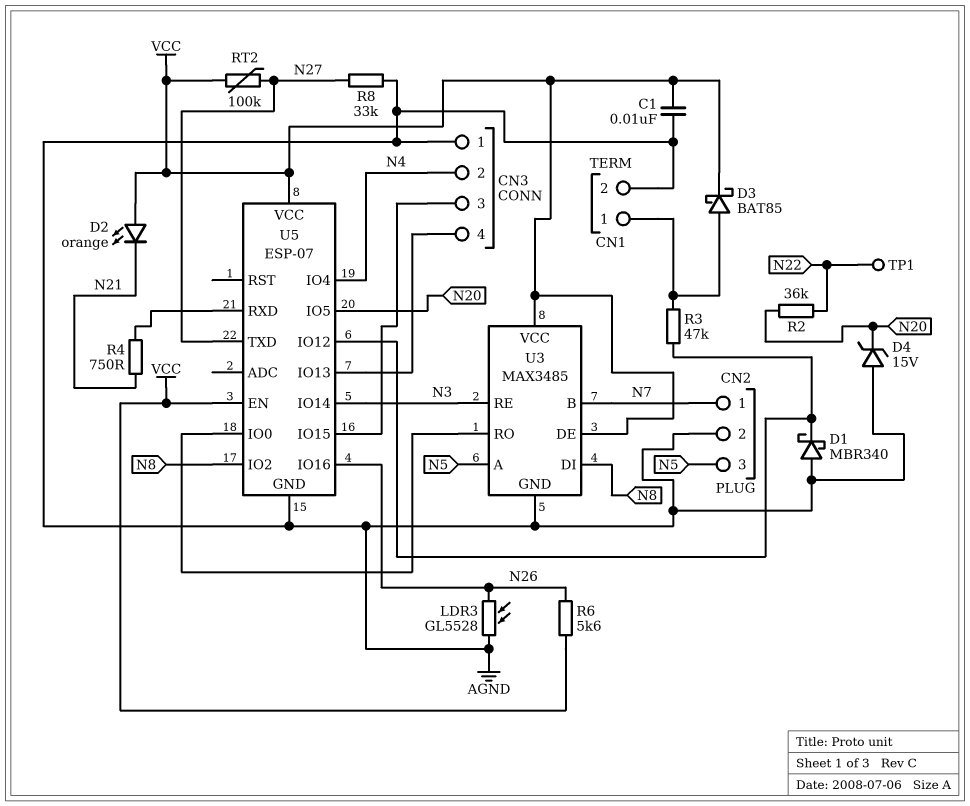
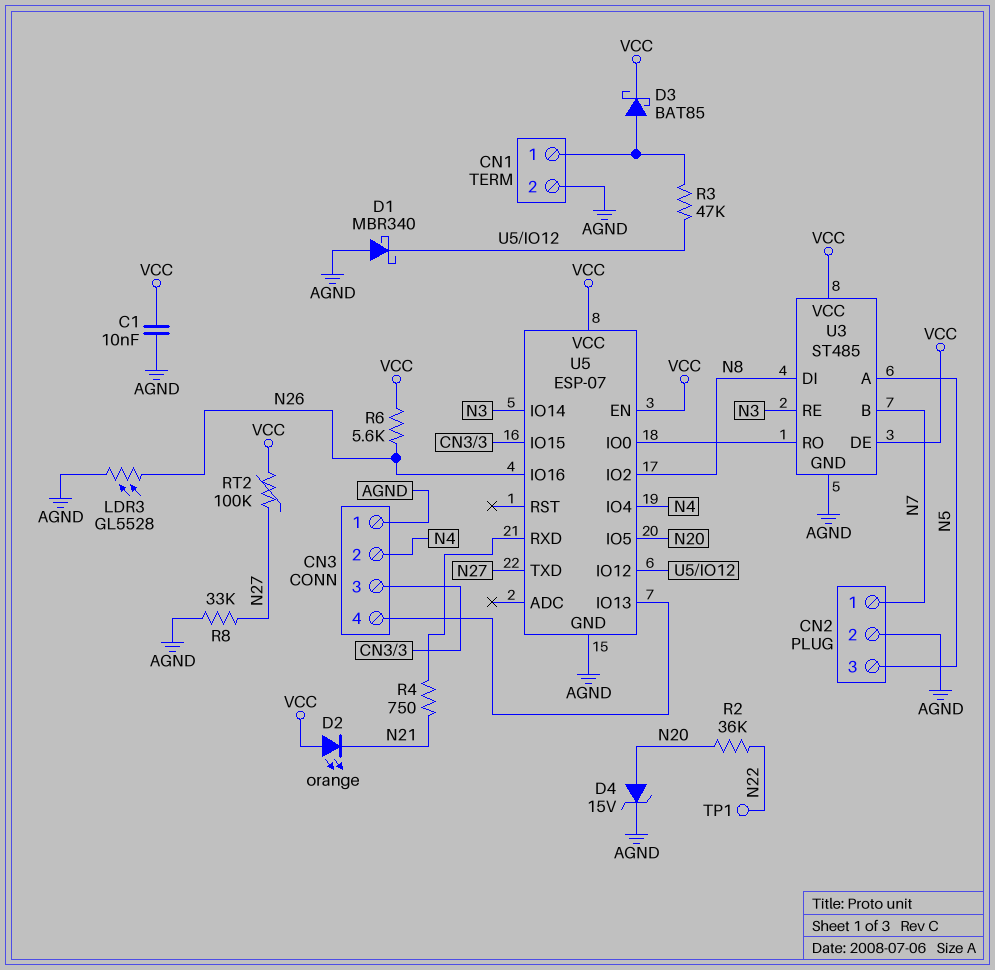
D4: zener 15V (A AGND, K N20) -> zener 15V (A N20, K AGND)
U3: MAX3485 -> ST485

